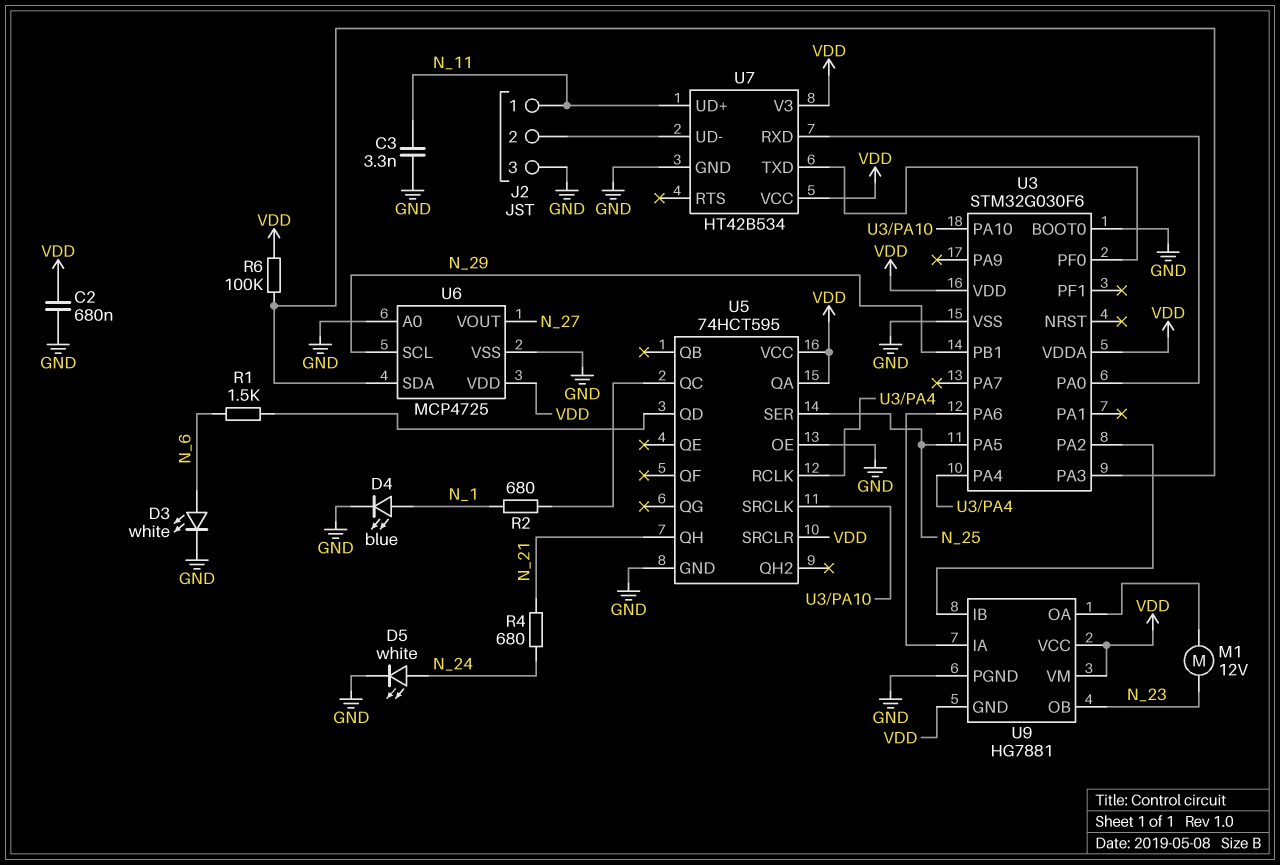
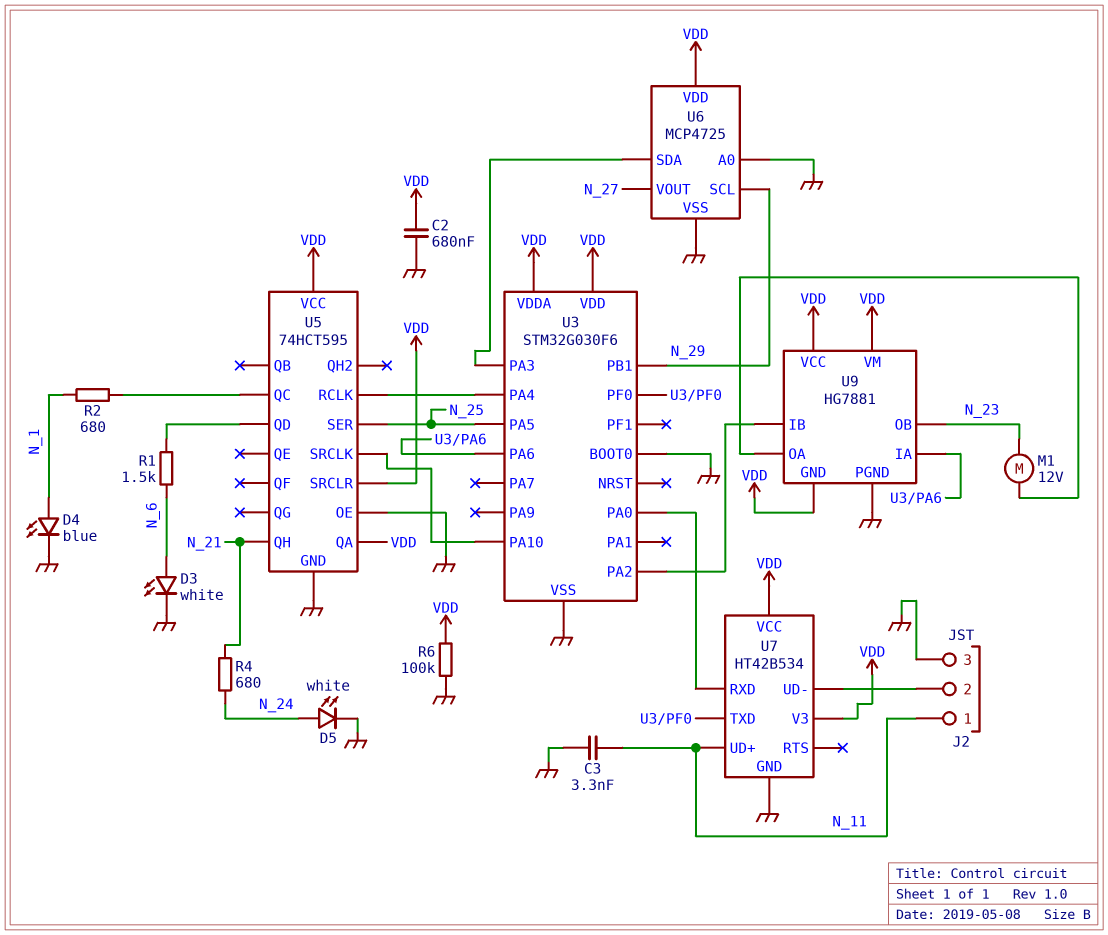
R6: 100k (U3/PA3, VDD) -> 100k (GND, VDD)

